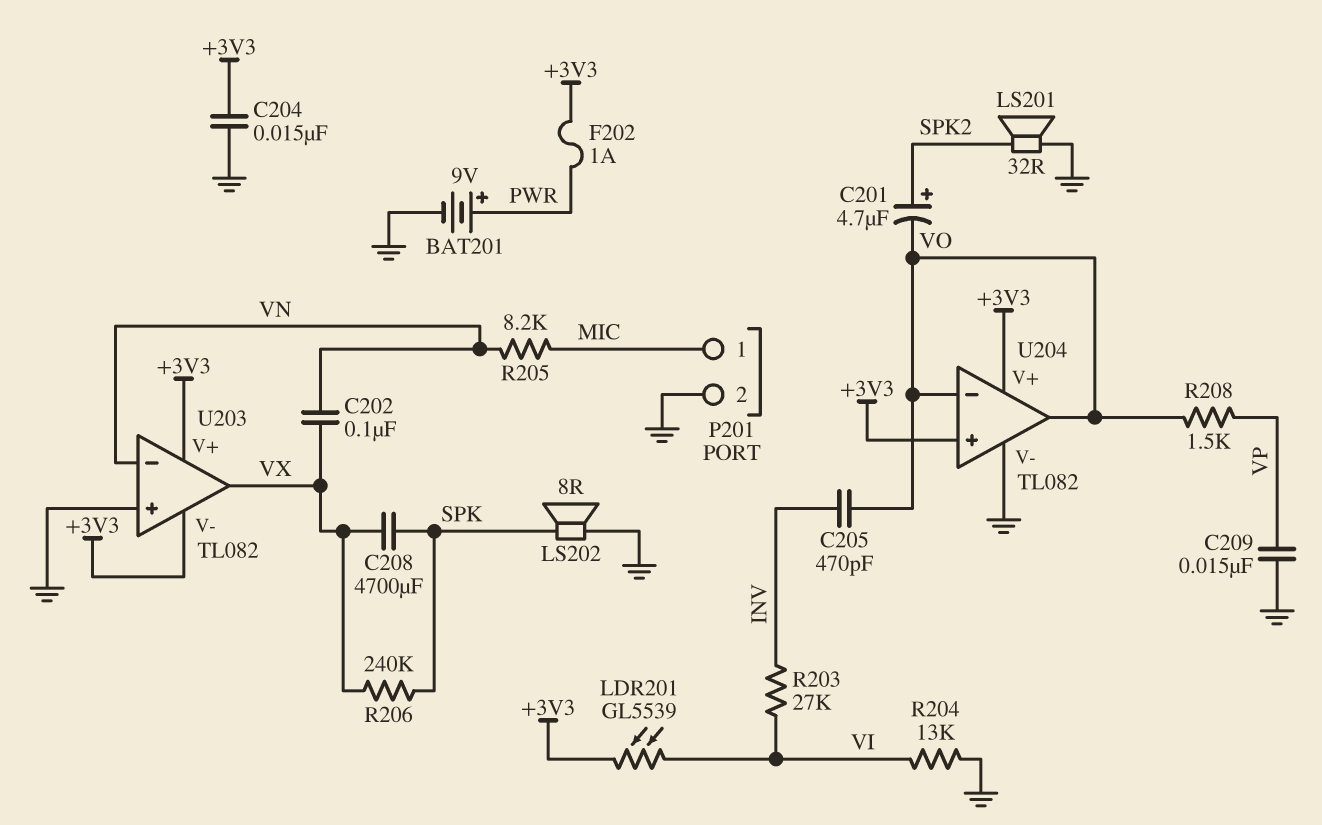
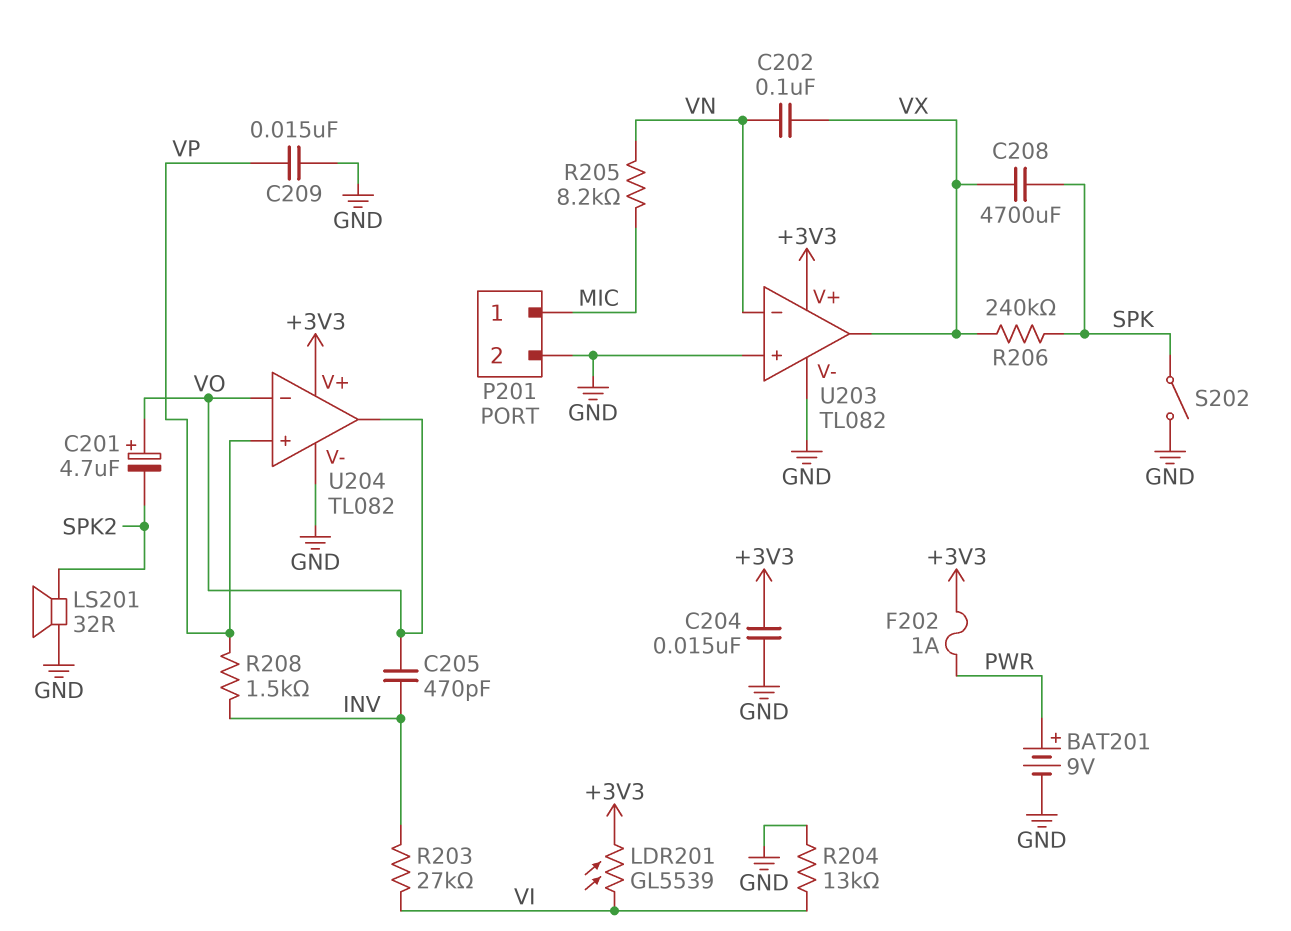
C201: 4.7uF (plus SPK2, minus VO) -> 4.7uF (plus VO, minus SPK2)
LS202: speaker 8R (GND, SPK) -> none
R208: 1.5k (VO, VP) -> 1.5k (INV, VP)
S202: none -> switch (GND, SPK)
U203 pin V-: +3V3 -> GND
U204 pin in+: +3V3 -> VP

